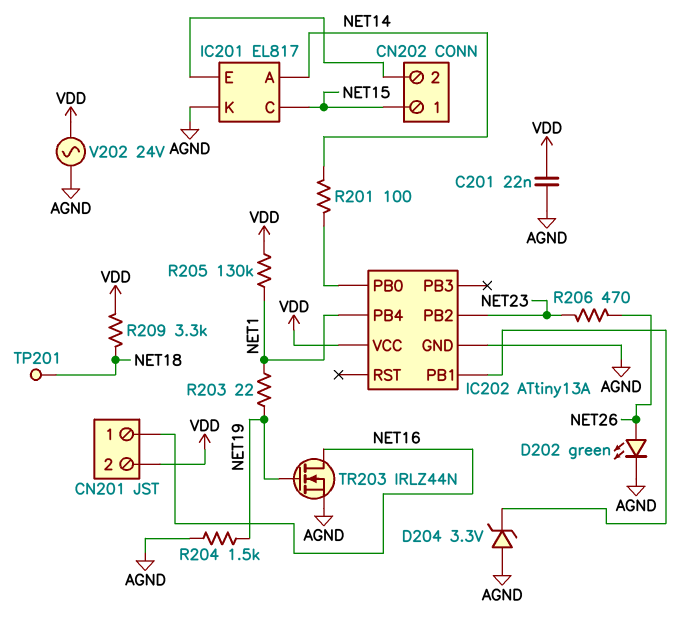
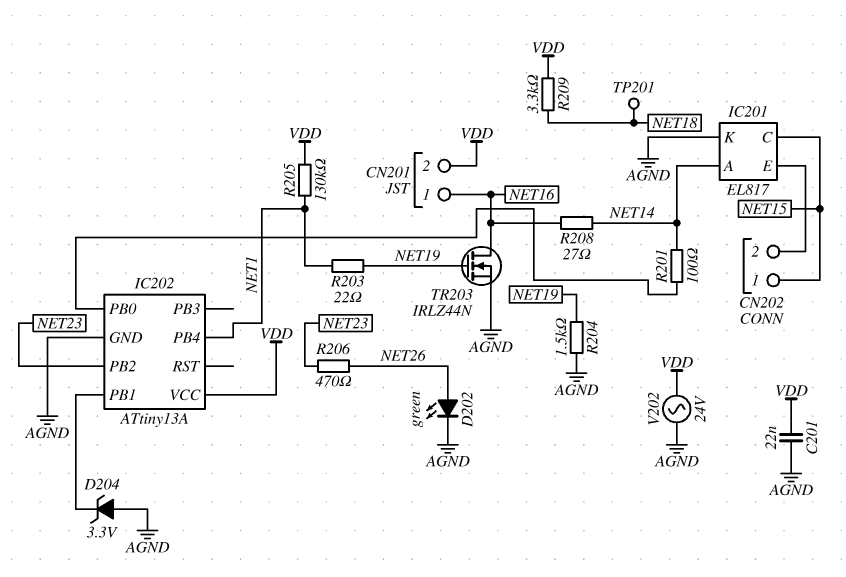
R208: none -> 27 (NET14, NET16)

